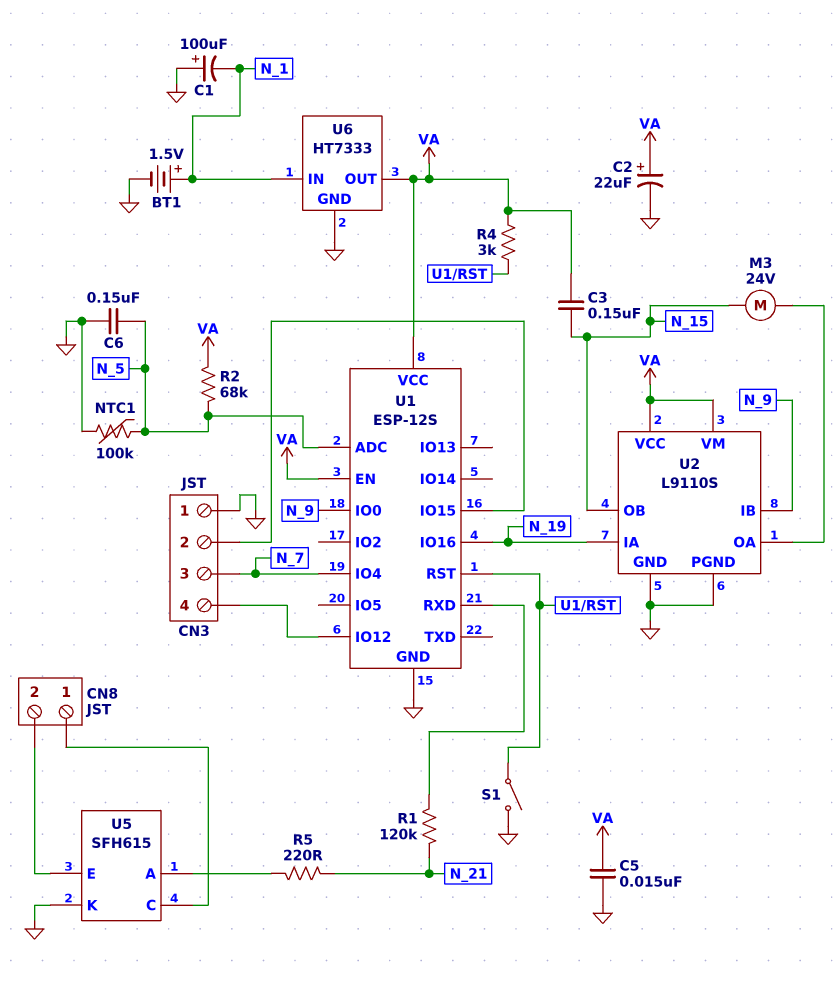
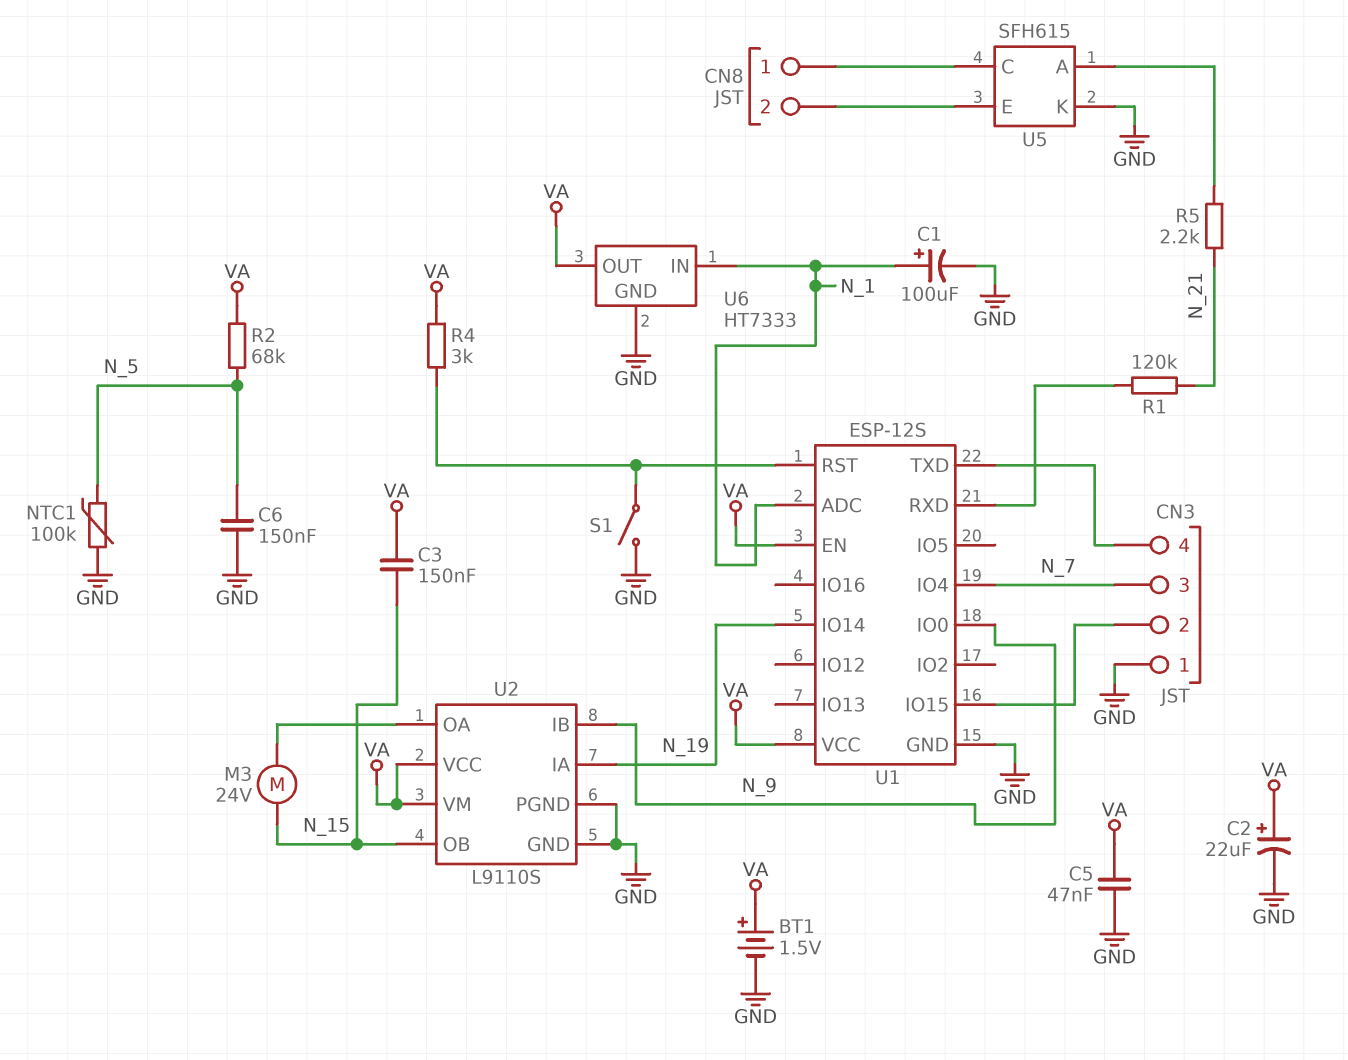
BT1: 1.5V (plus N_1, minus GND) -> 1.5V (plus VA, minus GND)
C1: 100uF (plus GND, minus N_1) -> 100uF (plus N_1, minus GND)
C5: 15nF (GND, VA) -> 47nF (GND, VA)
R5: 220 (N_21, U5/A) -> 2.2k (N_21, U5/A)
U1 pin ADC: N_5 -> N_1
U1 pin IO12: CN3/4 -> none
U1 pin IO14: none -> N_19
U1 pin IO16: N_19 -> none
U1 pin TXD: none -> CN3/4

